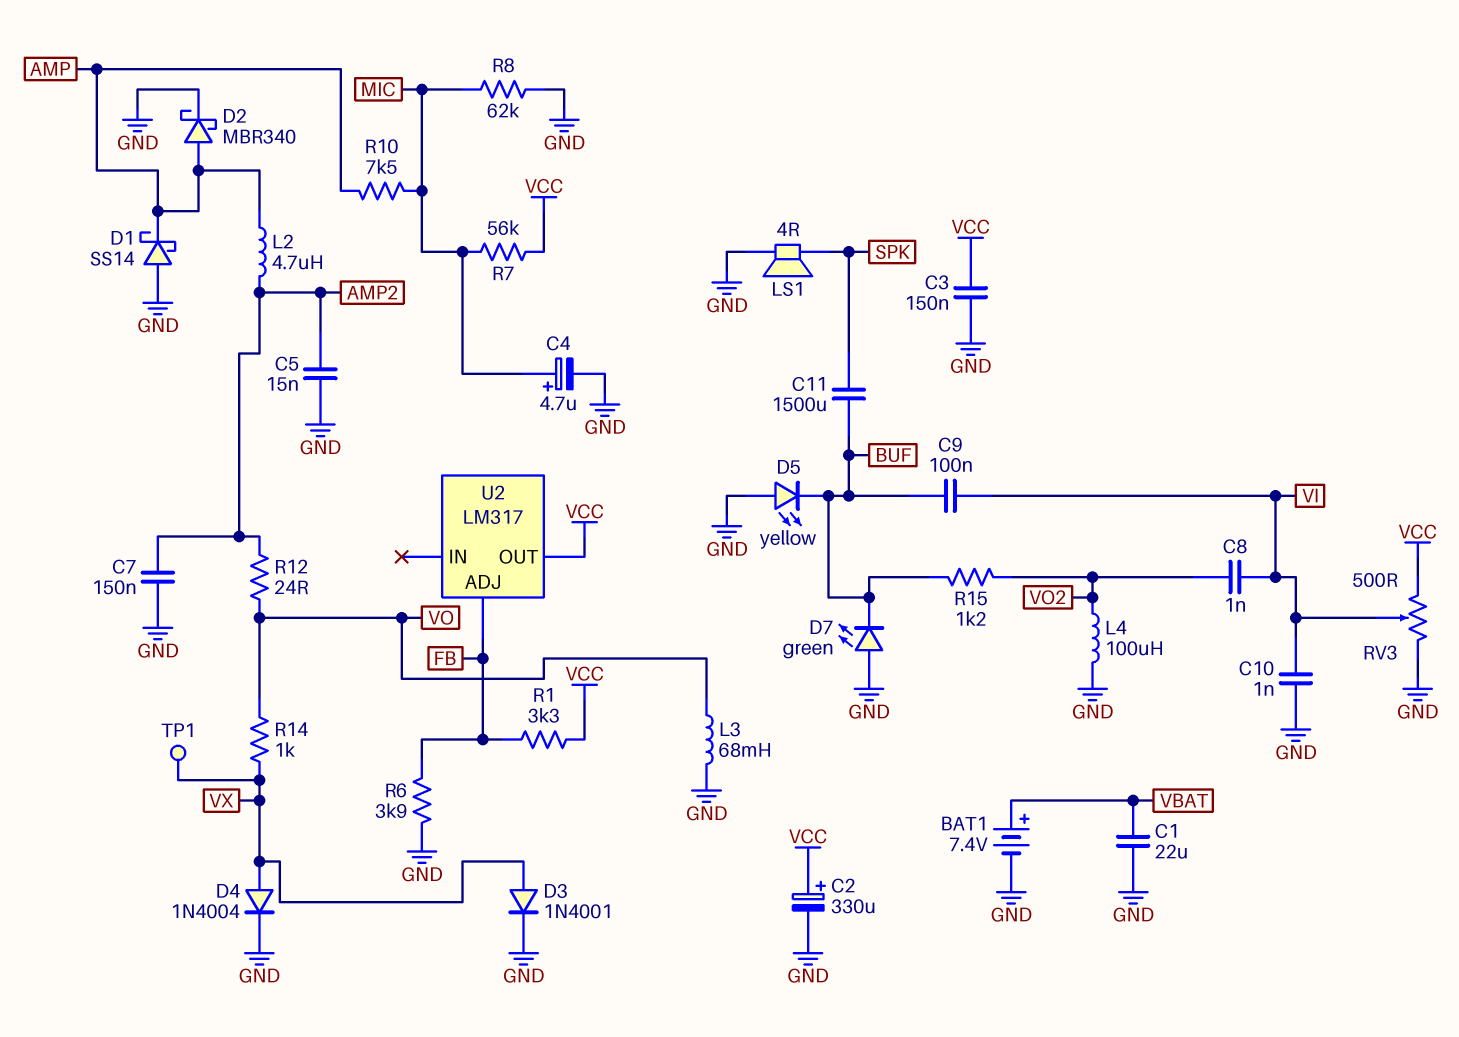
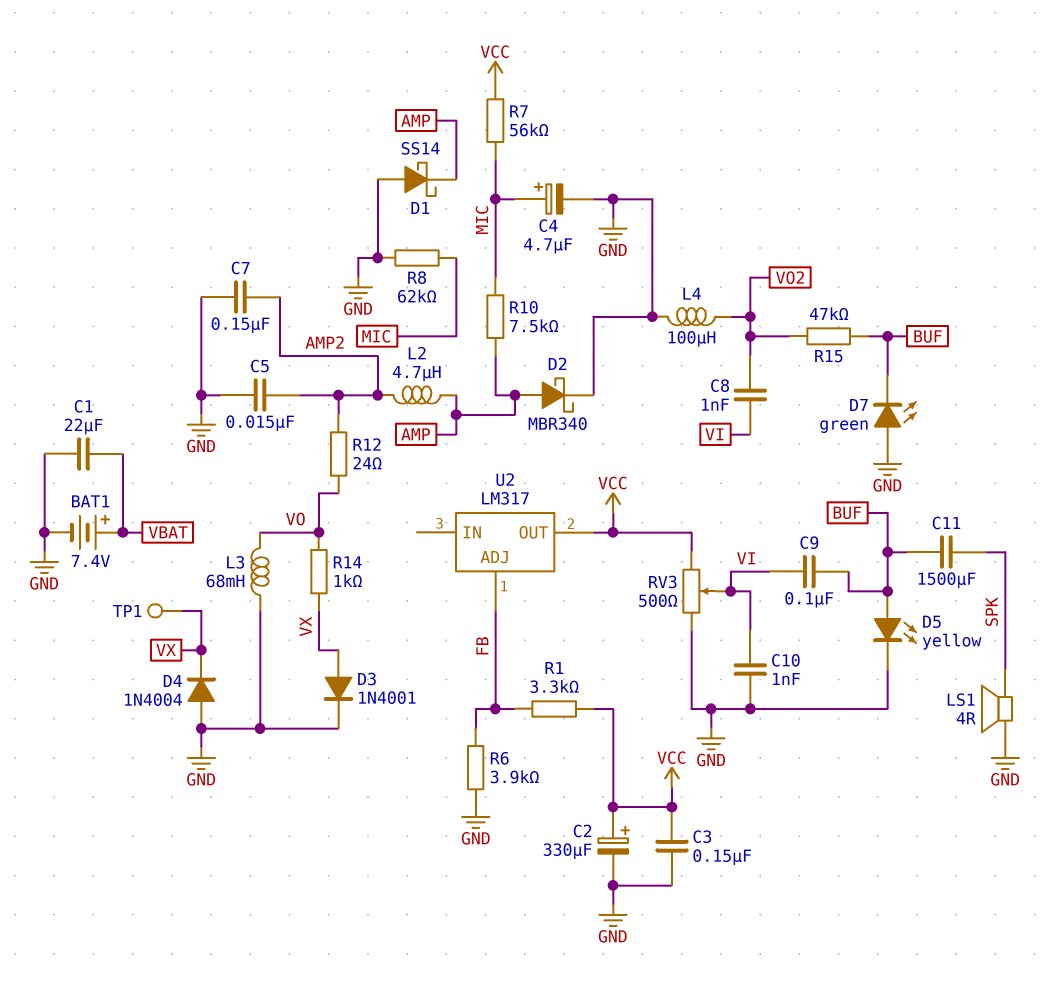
D4: diode 1N4004 (A VX, K GND) -> diode 1N4004 (A GND, K VX)
D5: LED yellow (A GND, K BUF) -> LED yellow (A BUF, K GND)
R15: 1.2k (BUF, VO2) -> 47k (BUF, VO2)

